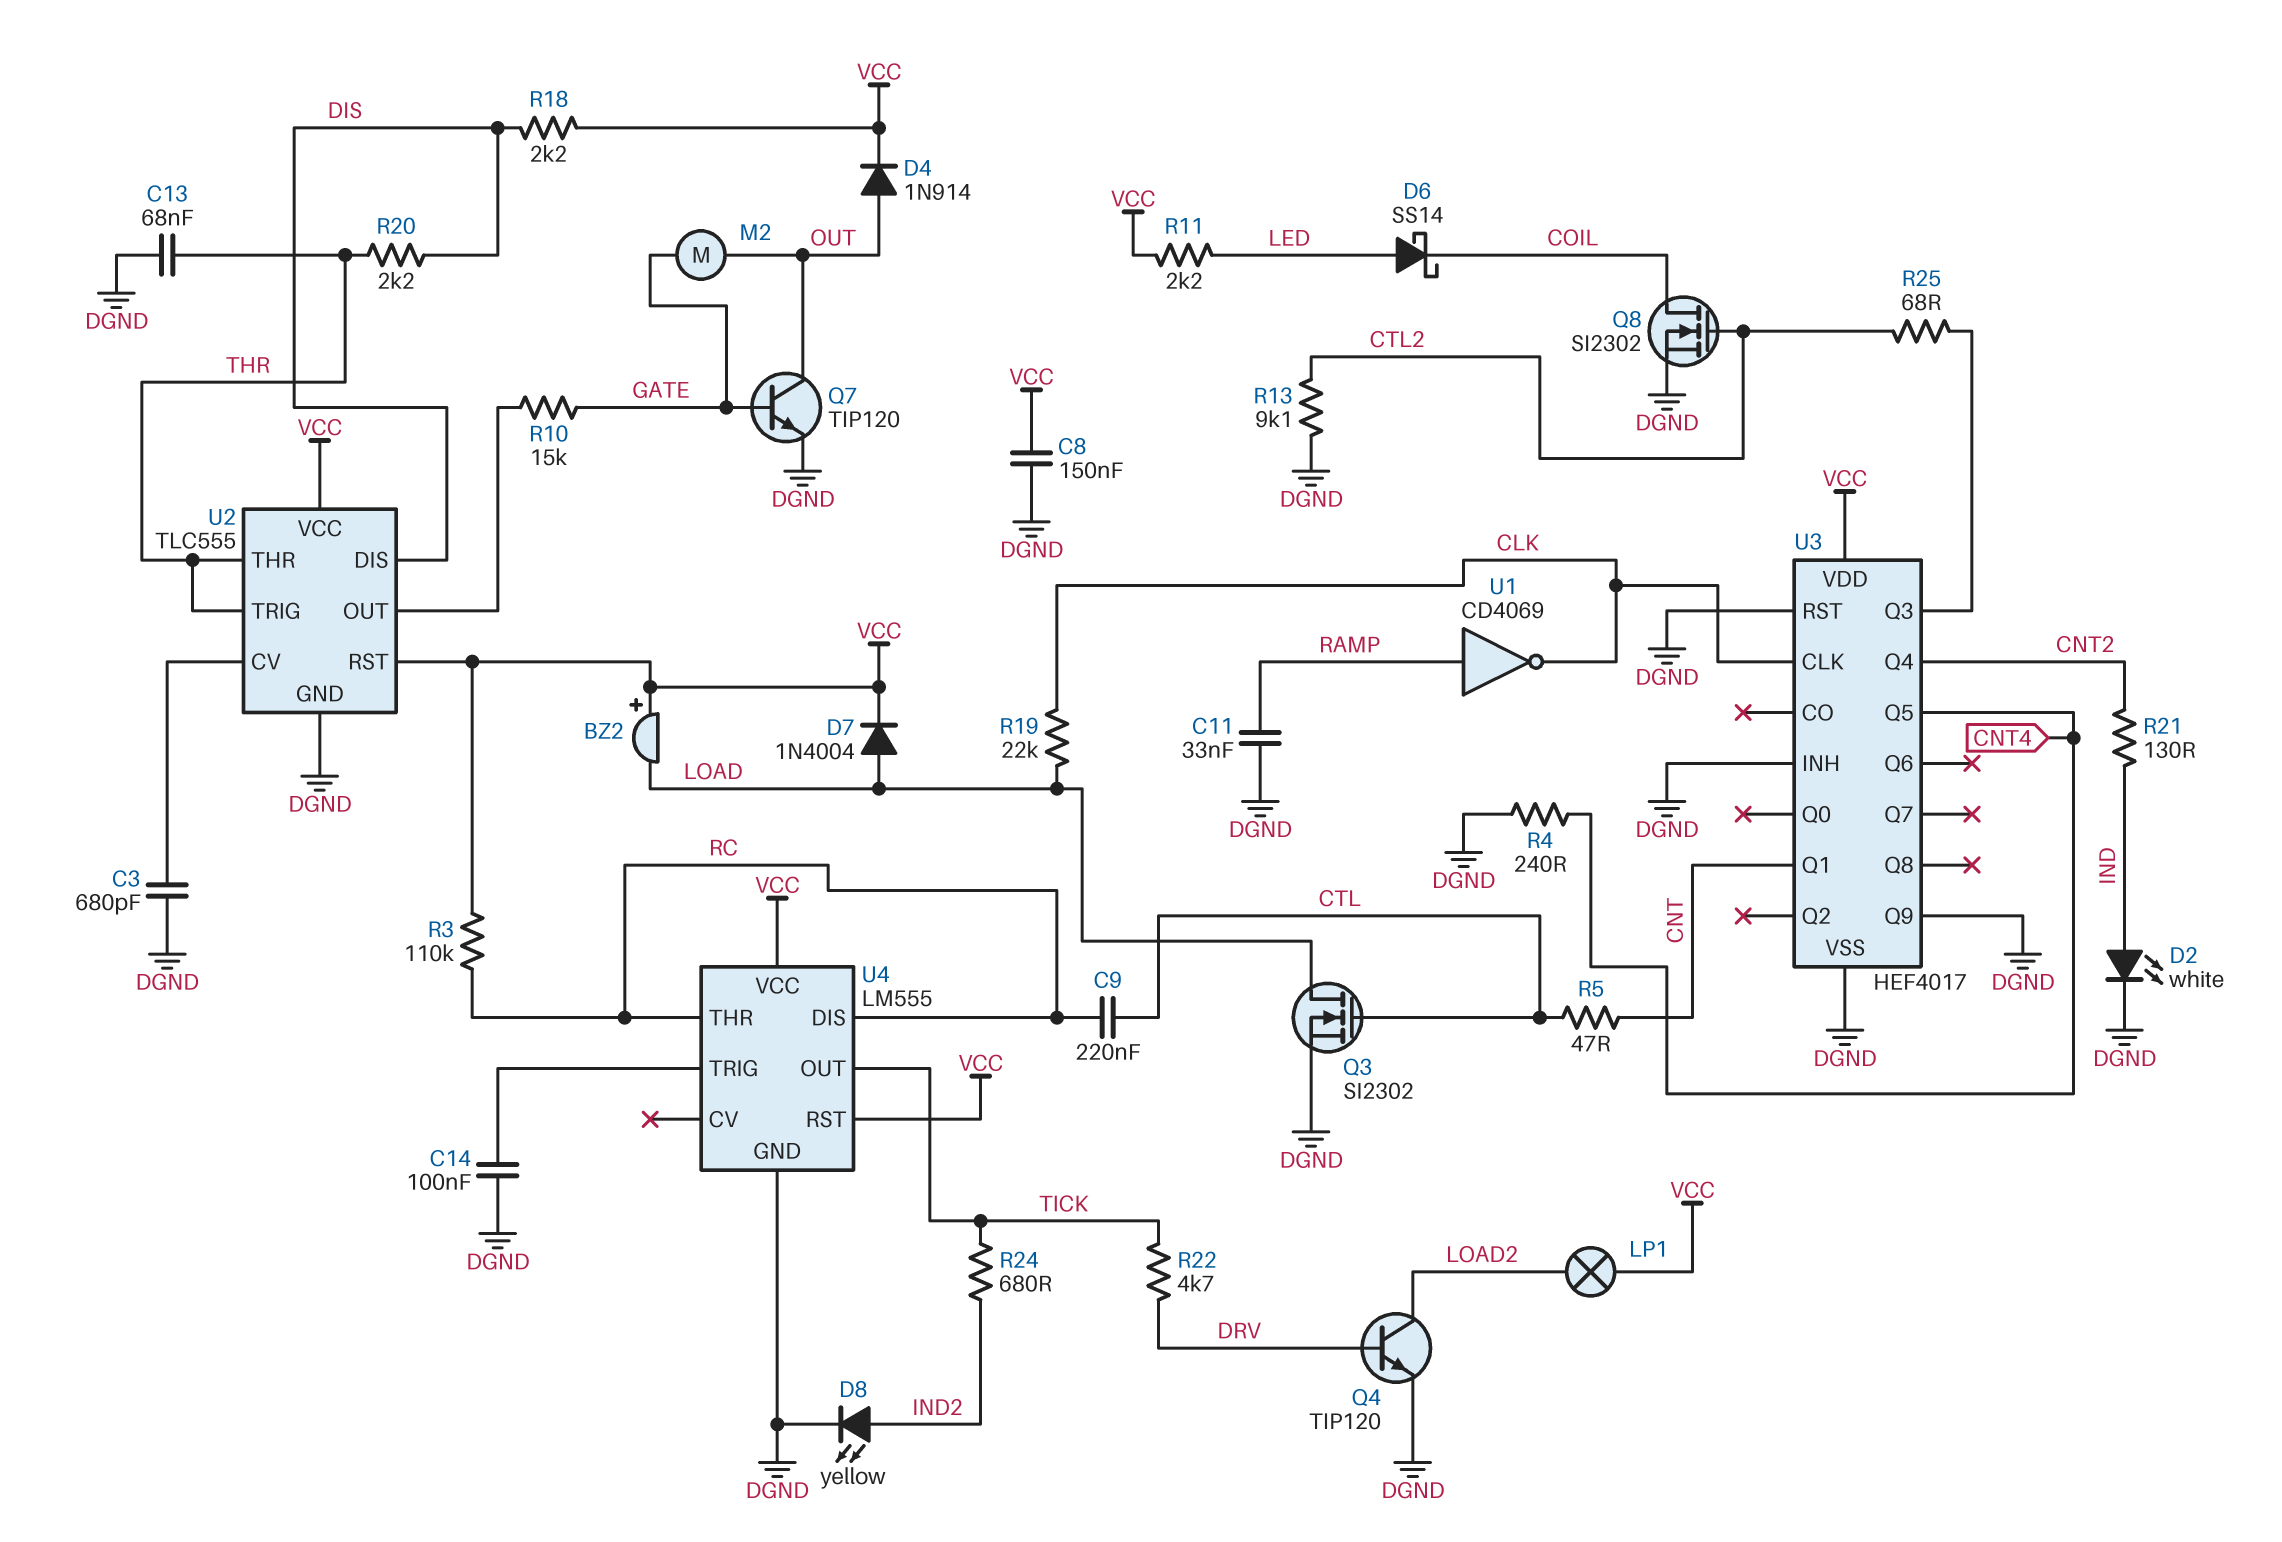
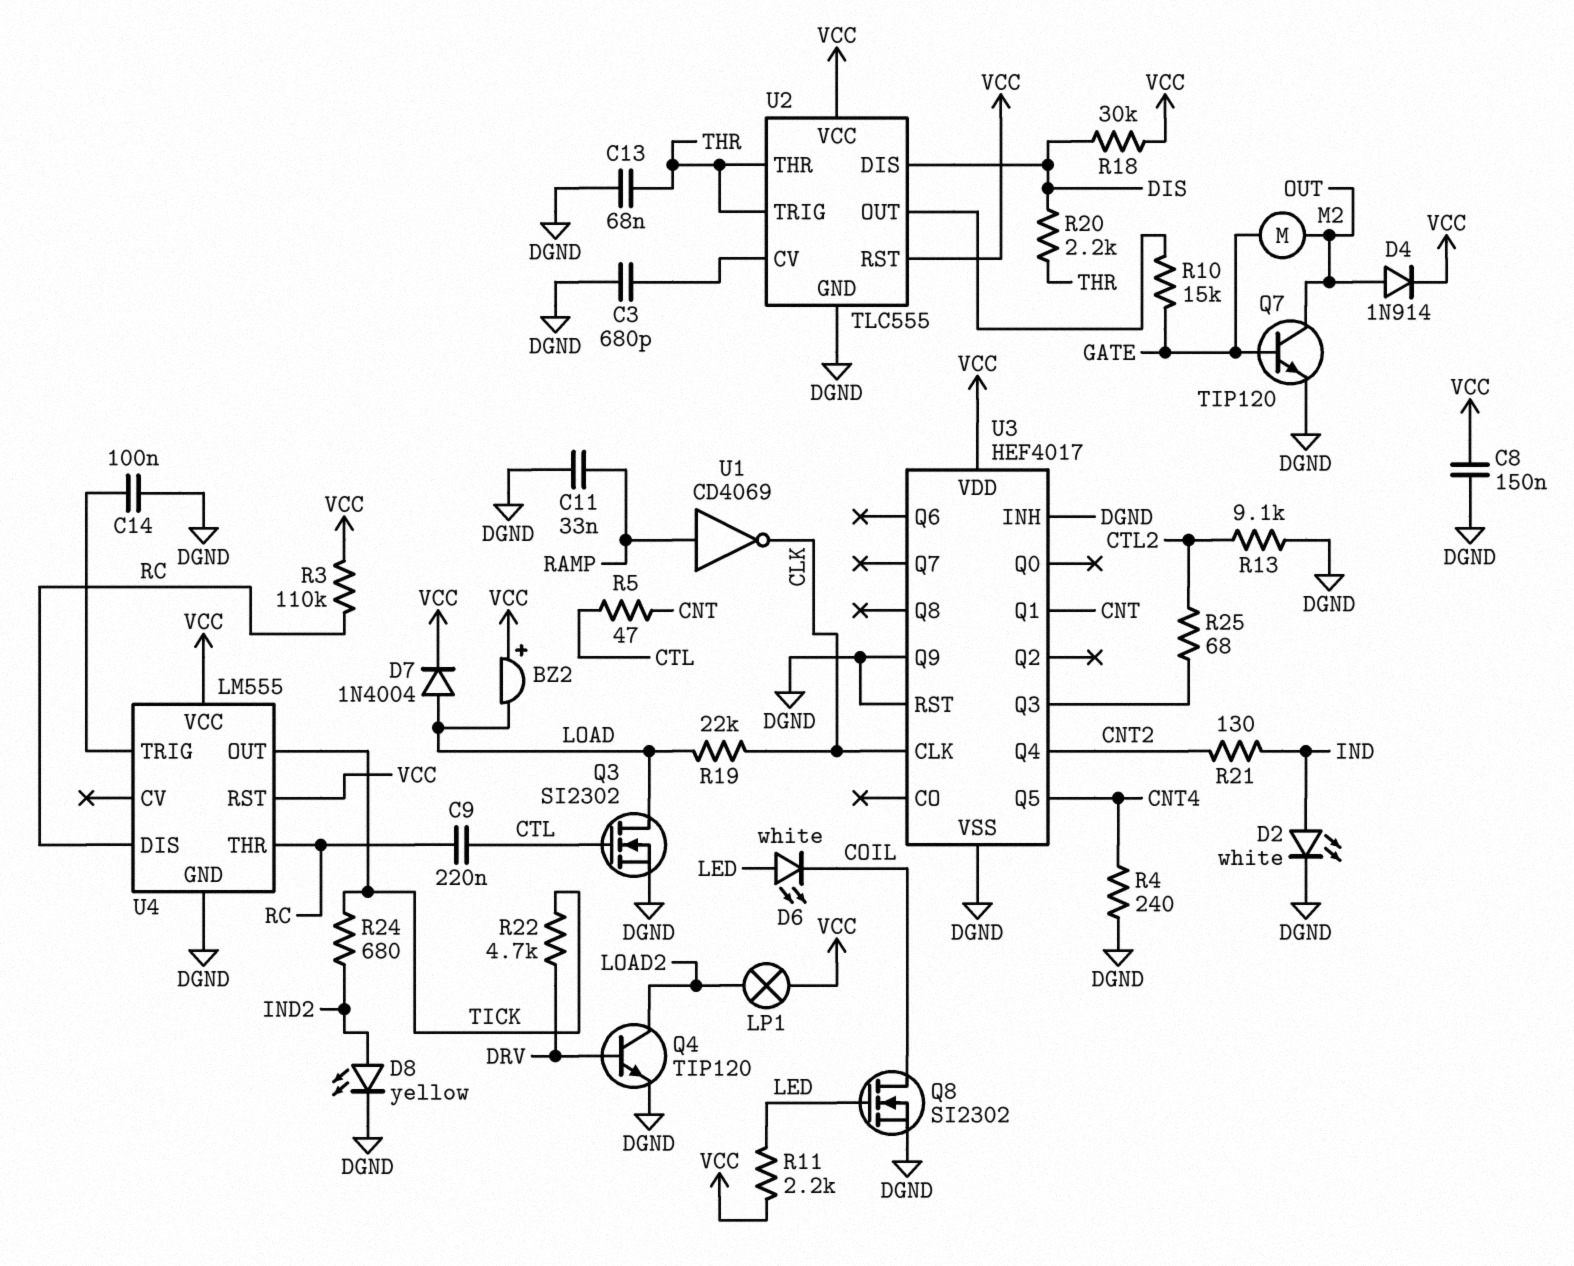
D6: schottky SS14 (A LED, K COIL) -> LED white (A LED, K COIL)
Q8: NMOS SI2302 (G CTL2, D COIL, S DGND) -> NMOS SI2302 (G LED, D COIL, S DGND)
R18: 2.2k (DIS, VCC) -> 30k (DIS, VCC)

